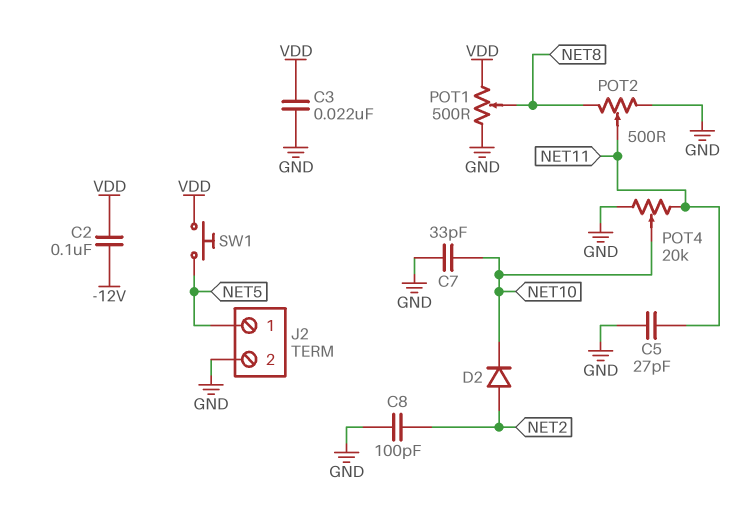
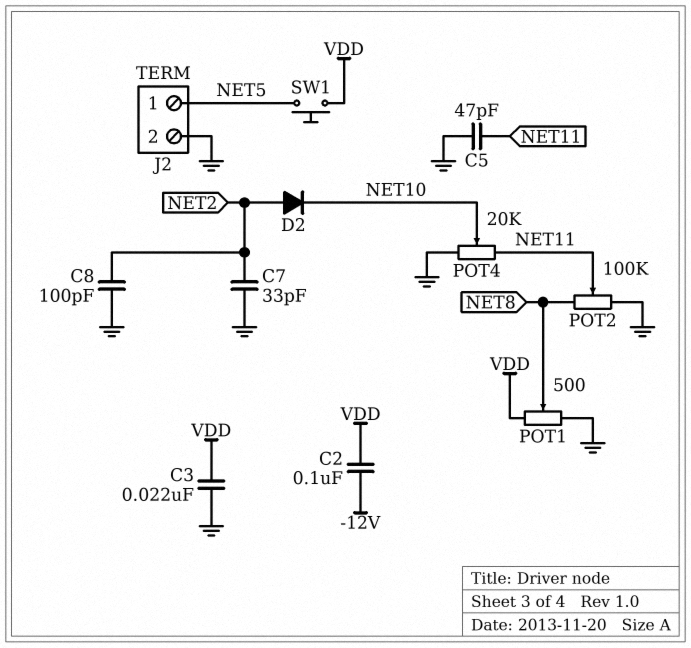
C5: 27pF (GND, NET11) -> 47pF (GND, NET11)
C7: 33pF (GND, NET10) -> 33pF (GND, NET2)
POT2: 500 (GND, NET8, wiper NET11) -> 100k (GND, NET8, wiper NET11)

